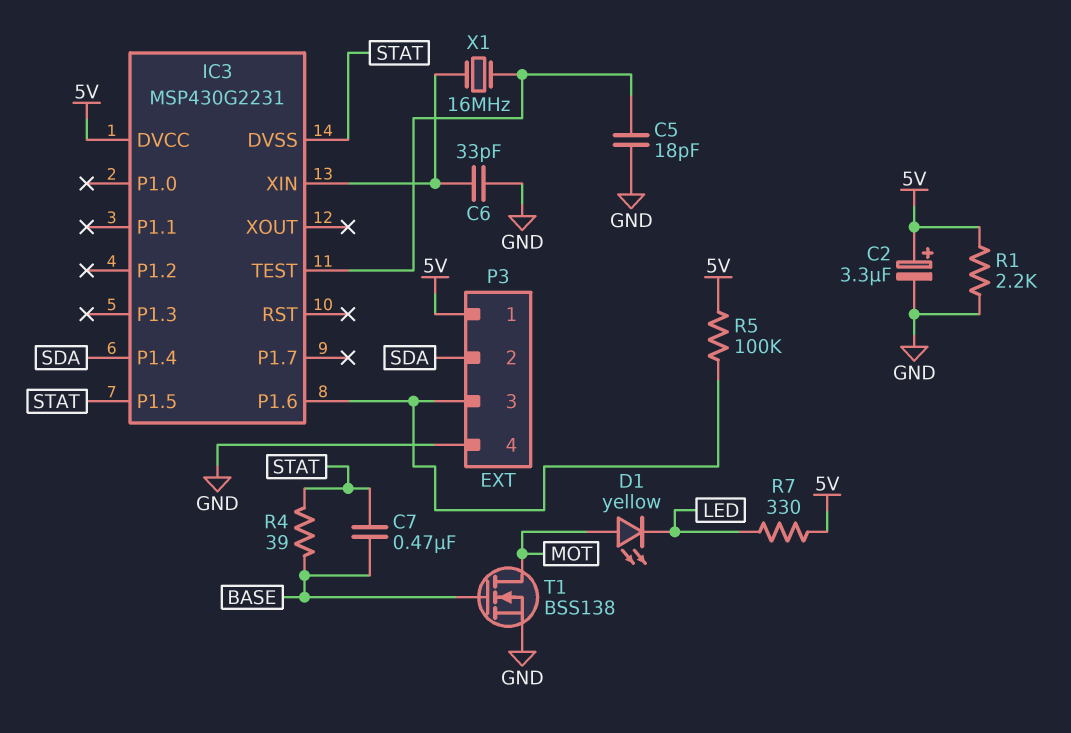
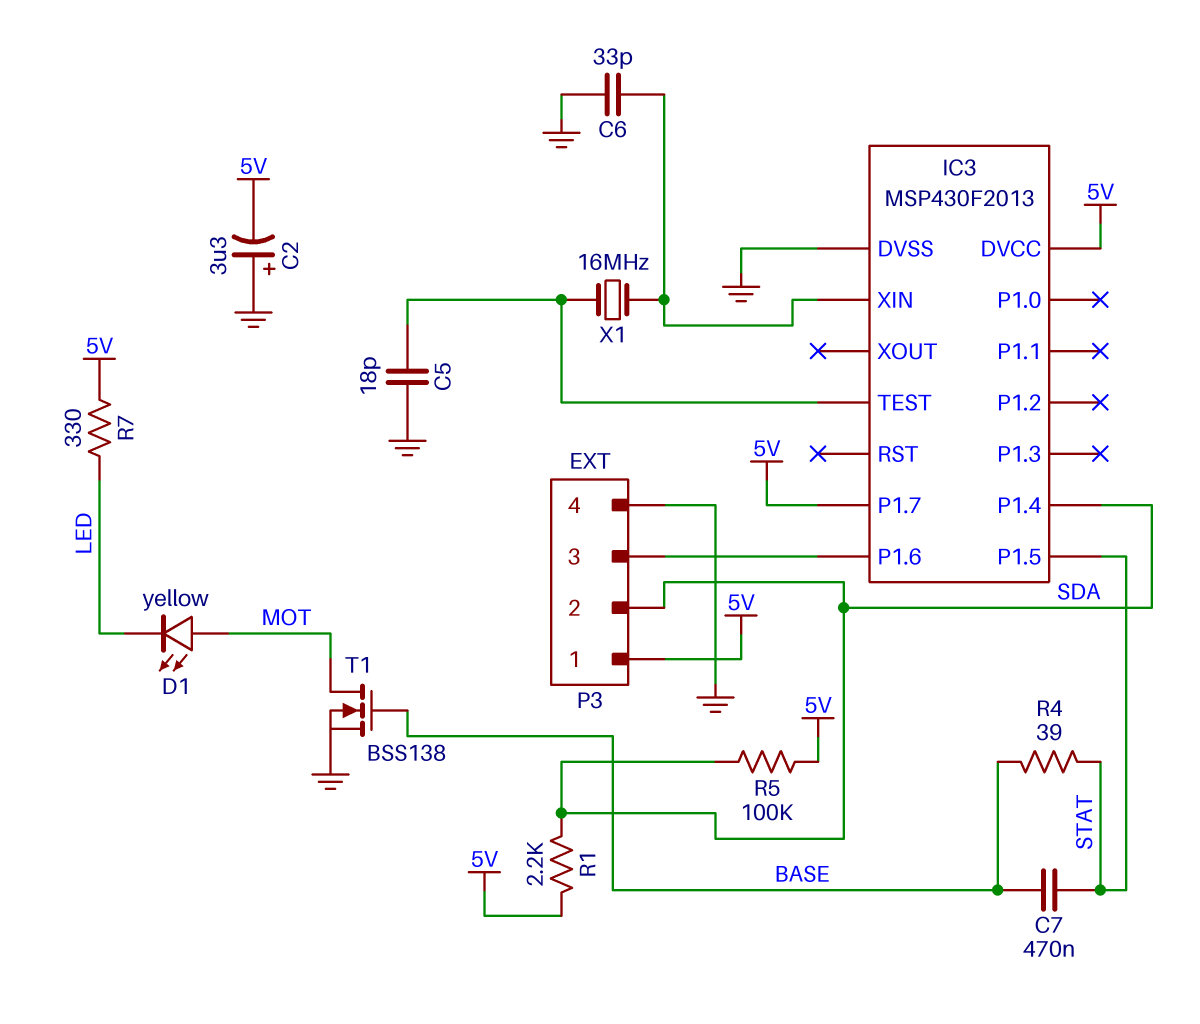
C2: 3.3uF (plus 5V, minus GND) -> 3.3uF (plus GND, minus 5V)
IC3: MSP430G2231 -> MSP430F2013
IC3 pin DVSS: STAT -> GND
IC3 pin P1.7: none -> 5V
R1: 2.2k (5V, GND) -> 2.2k (5V, SDA)
R5: 100k (5V, IC3/P1.6) -> 100k (5V, SDA)

